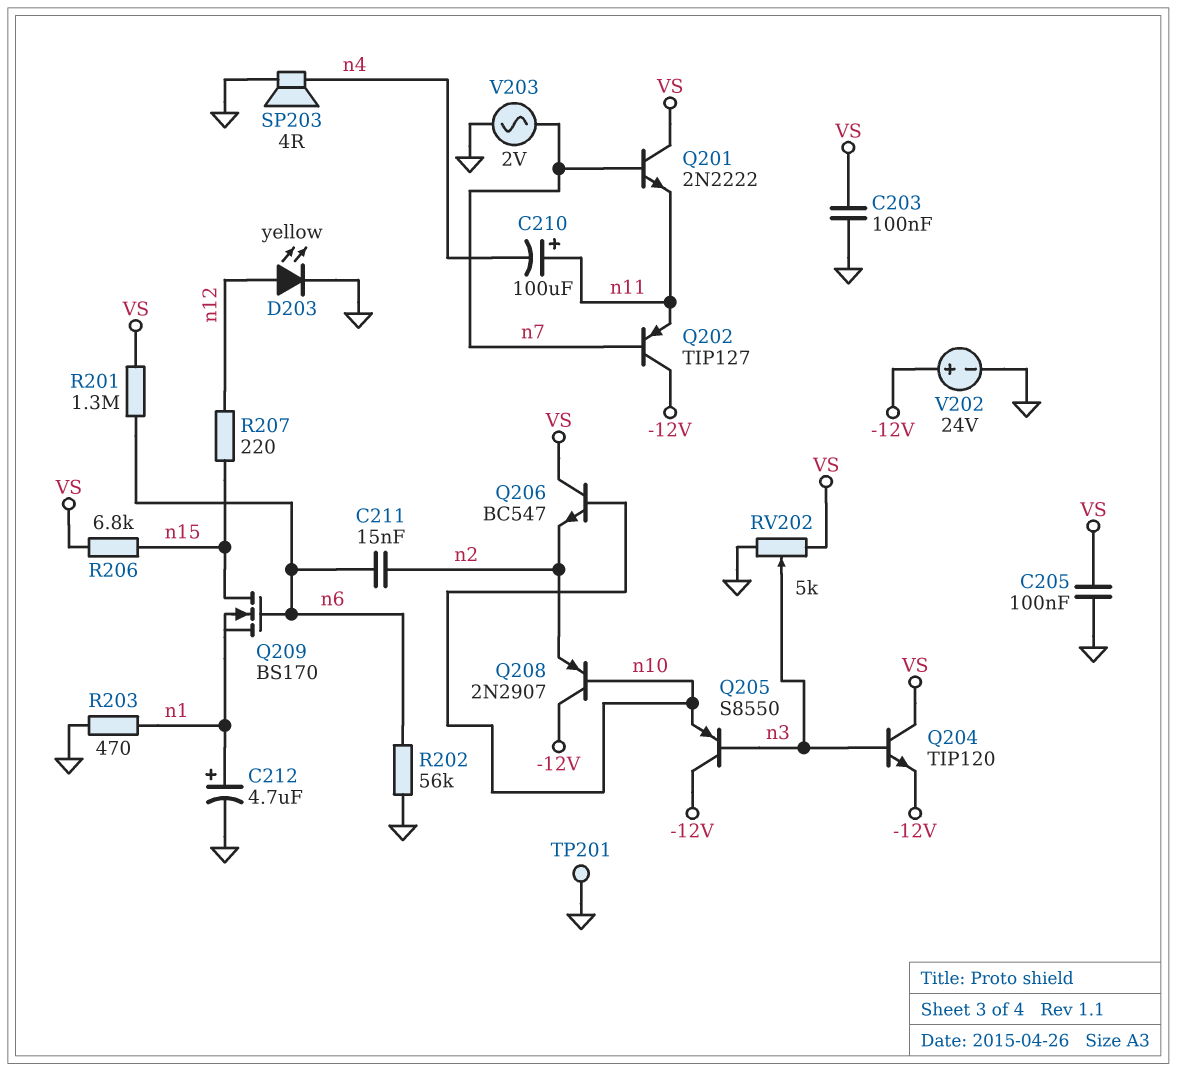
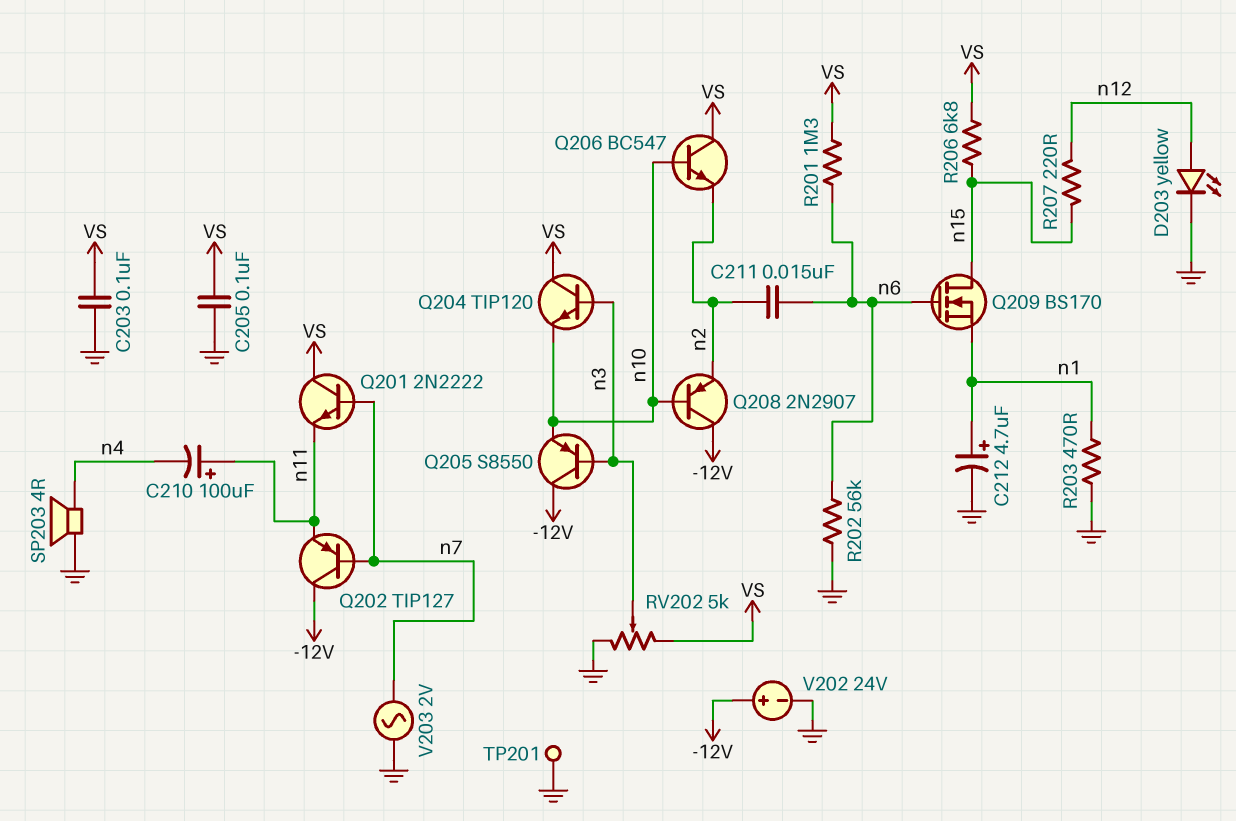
Q204: NPN TIP120 (B n3, C VS, E -12V) -> NPN TIP120 (B n3, C VS, E n10)

